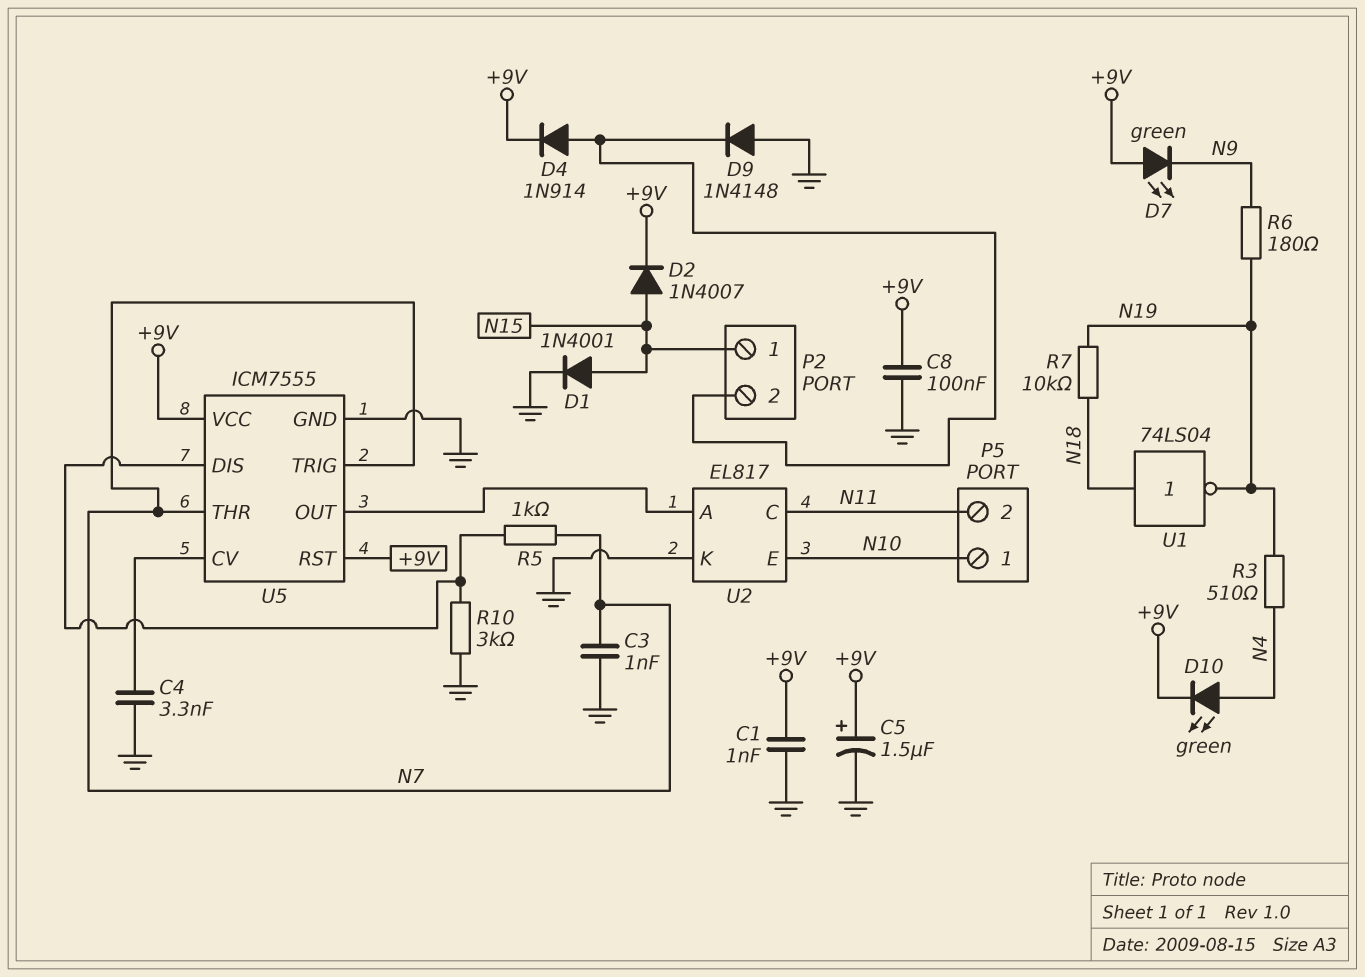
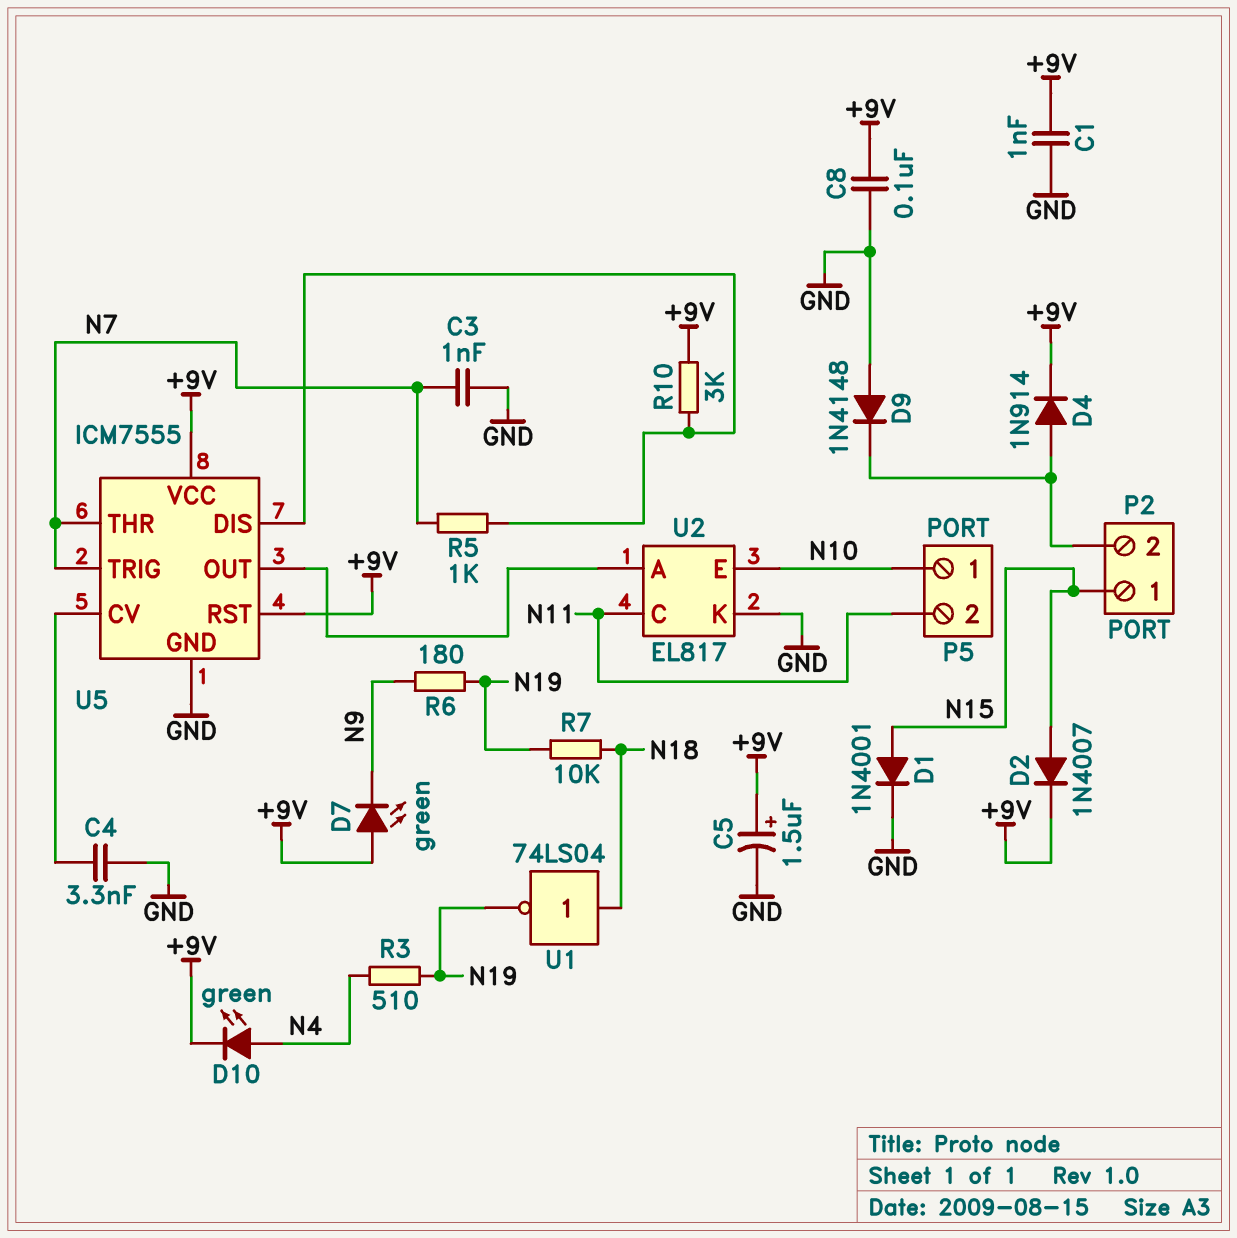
R10: 3k (GND, U5/DIS) -> 3k (+9V, U5/DIS)

